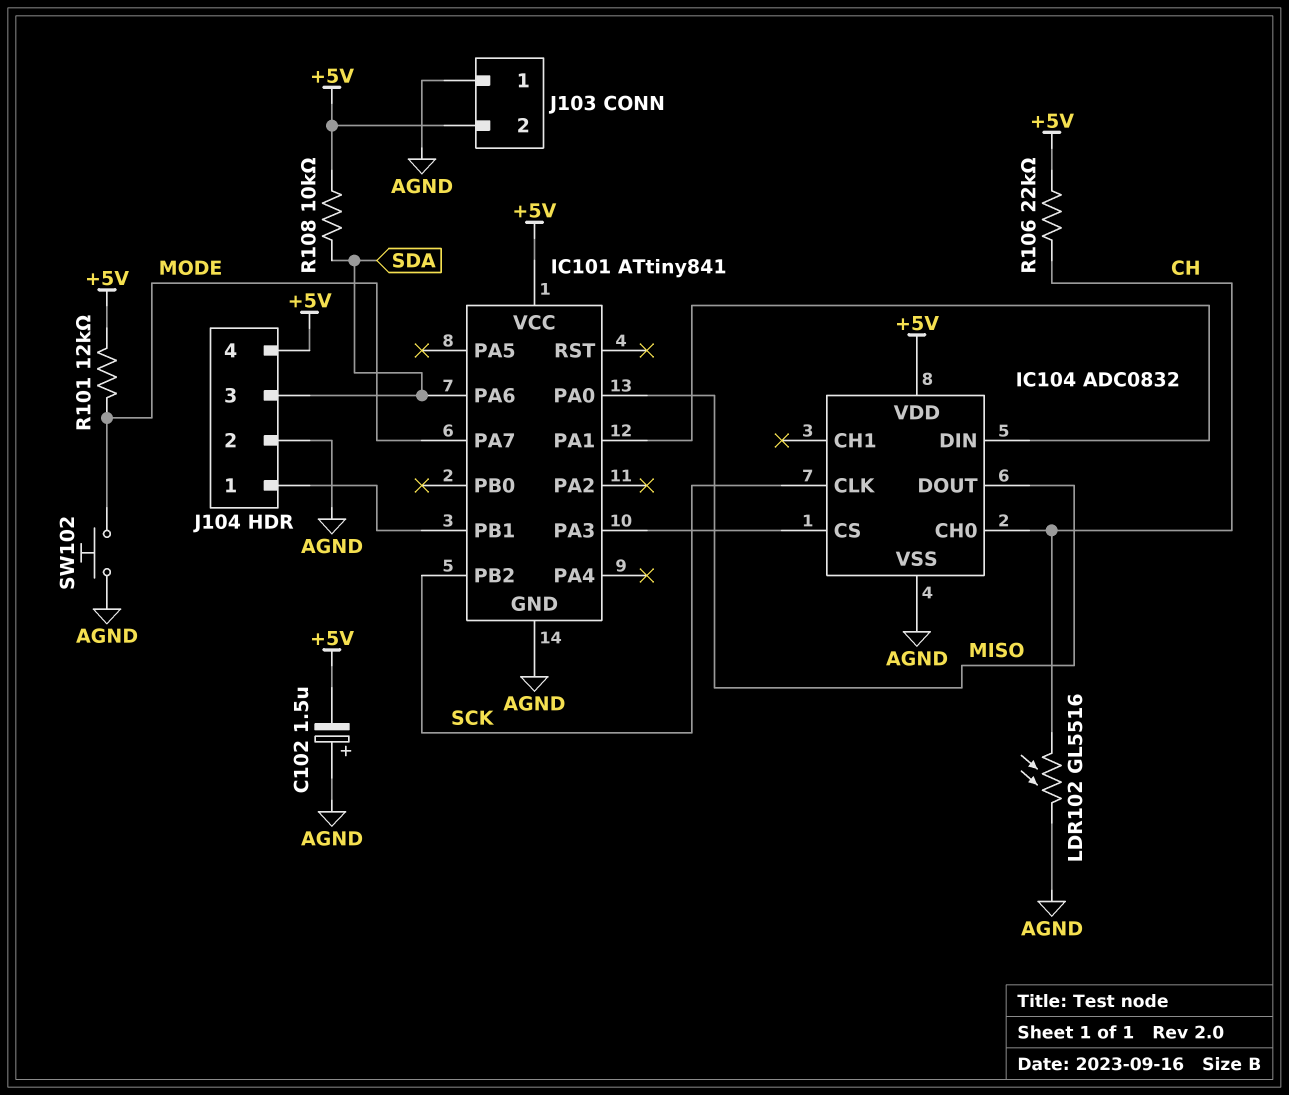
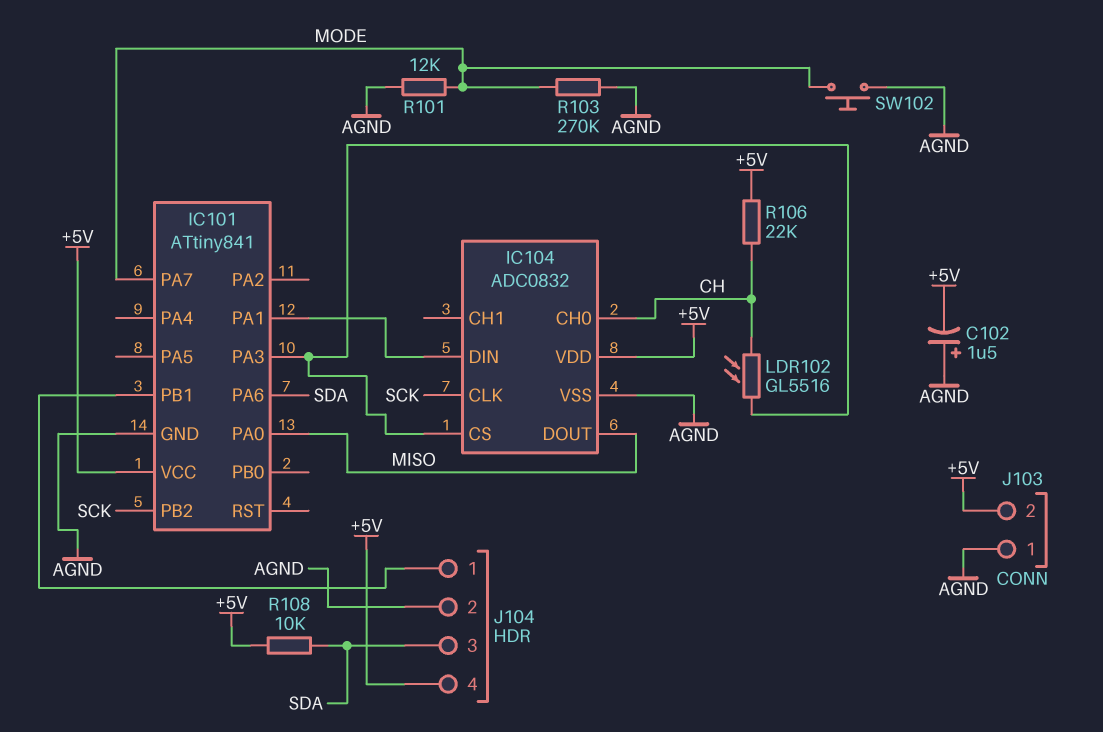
LDR102: GL5516 (AGND, CH) -> GL5516 (CH, IC101/PA3)
R101: 12k (+5V, MODE) -> 12k (AGND, MODE)
R103: none -> 270k (AGND, MODE)

